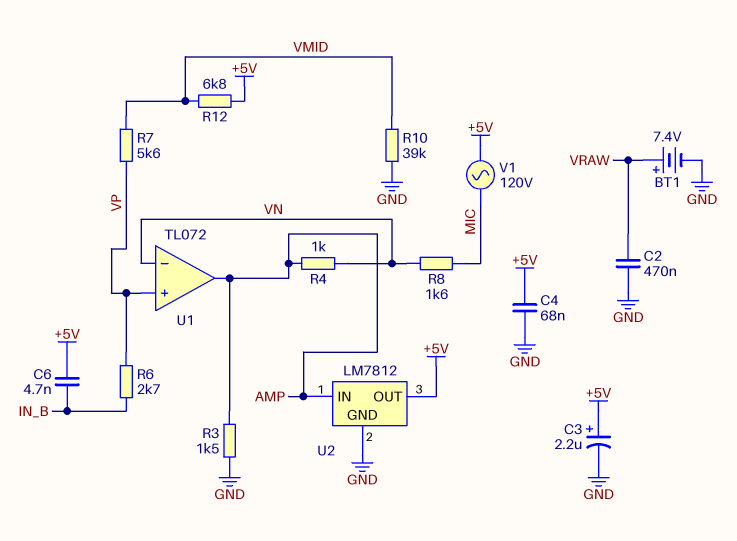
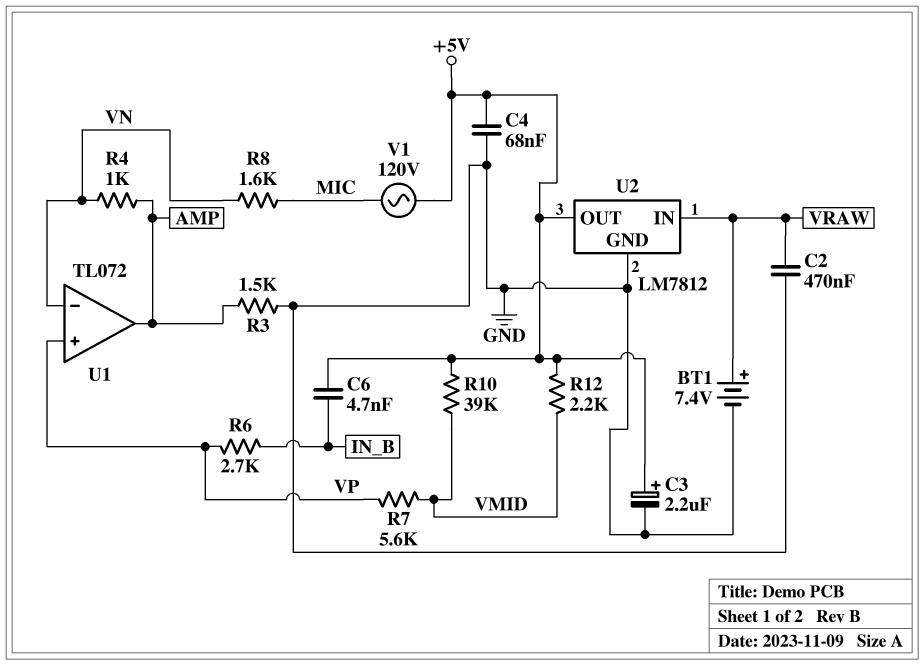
R10: 39k (GND, VMID) -> 39k (+5V, VMID)
R12: 6.8k (+5V, VMID) -> 2.2k (+5V, VMID)
U2 pin IN: AMP -> VRAW

